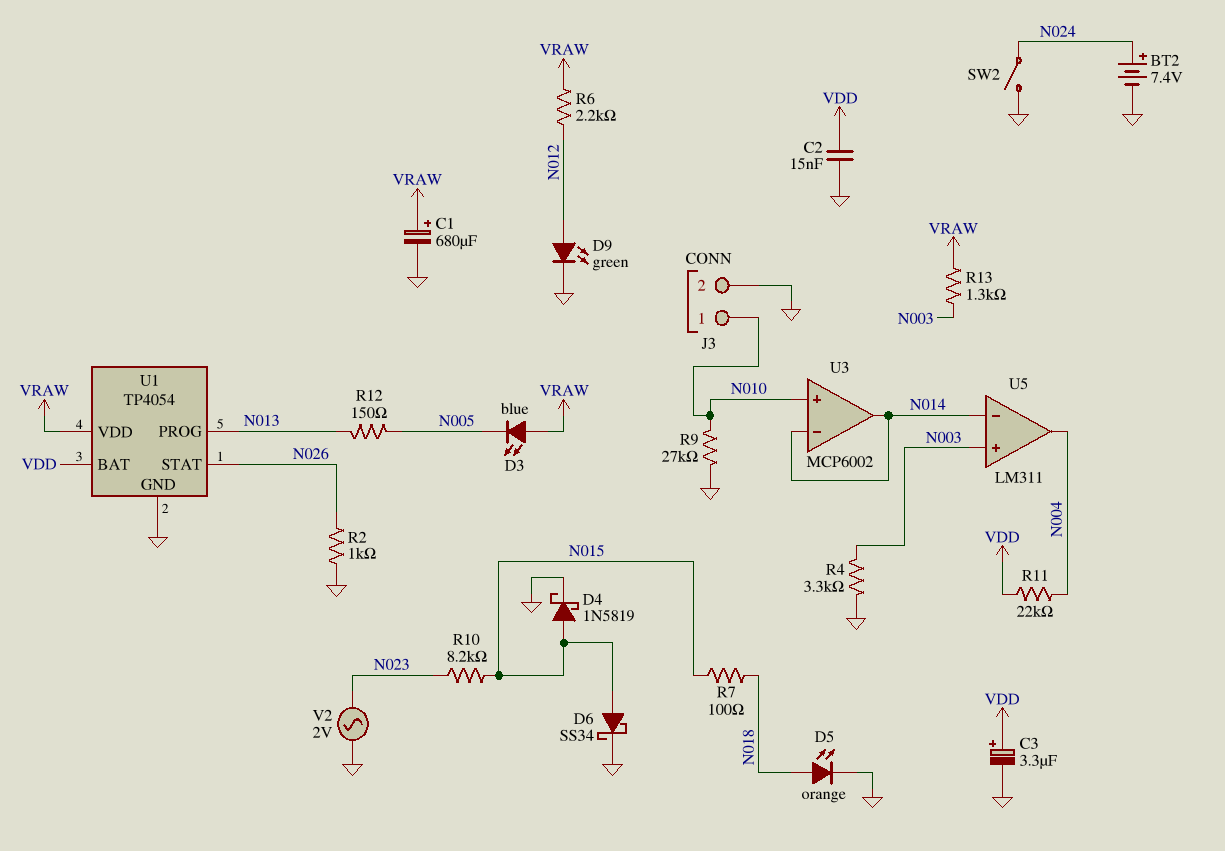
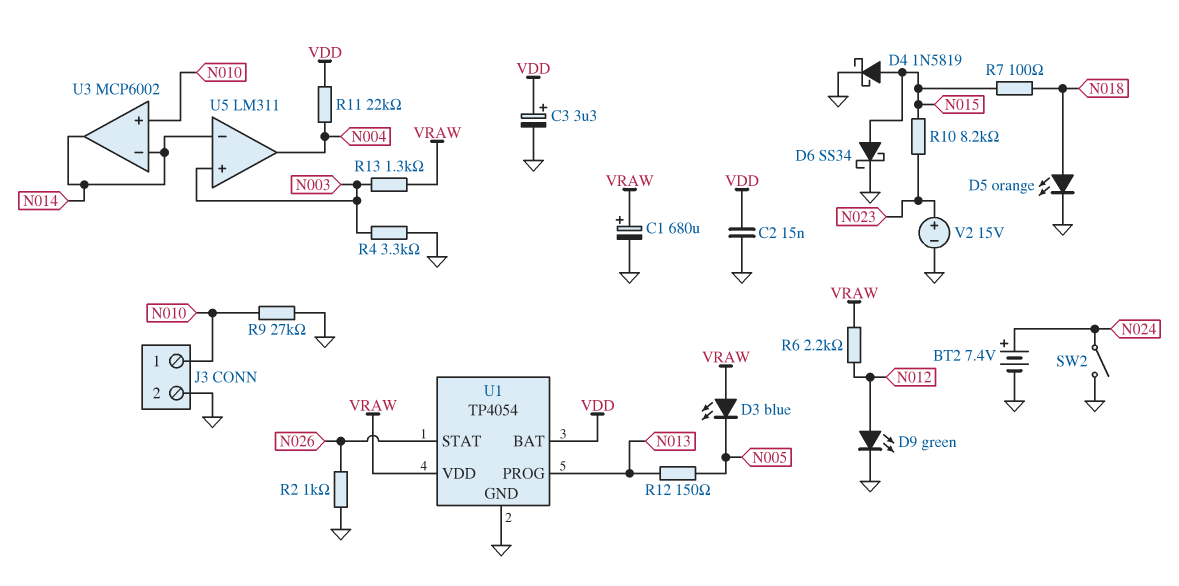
V2: AC 2V (GND, N023) -> 15V (plus N023, minus GND)

